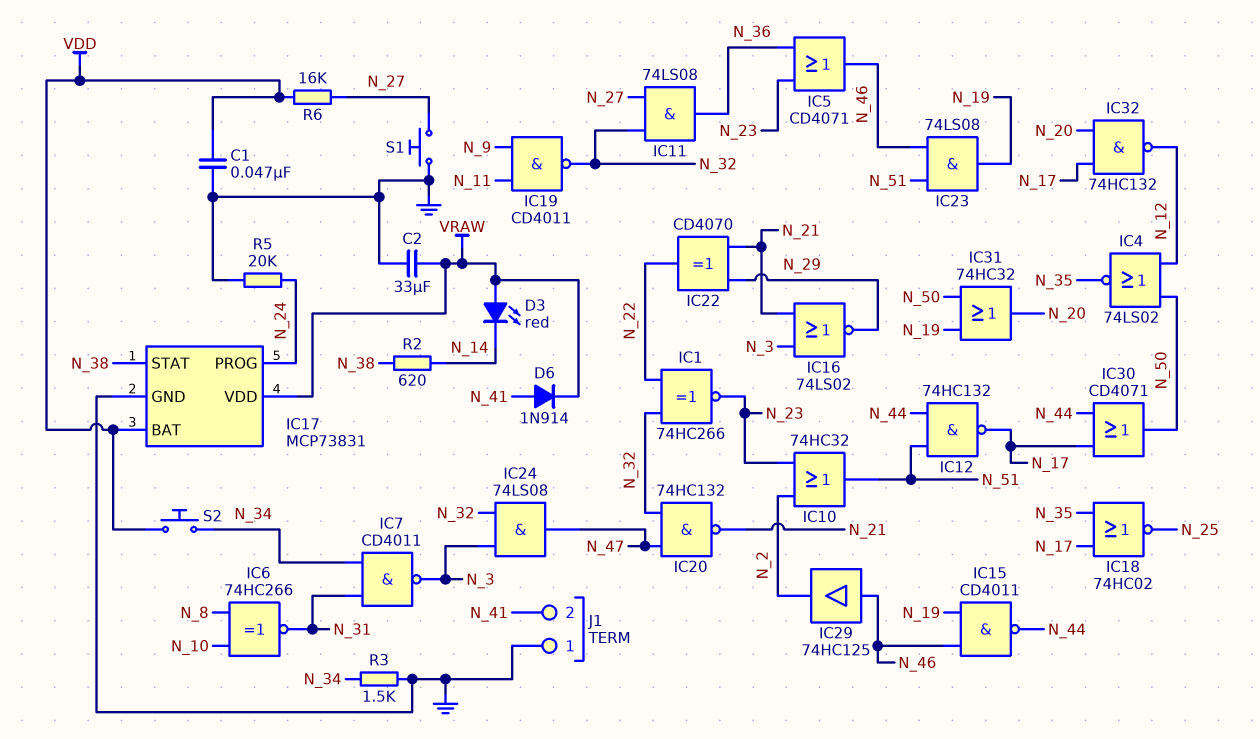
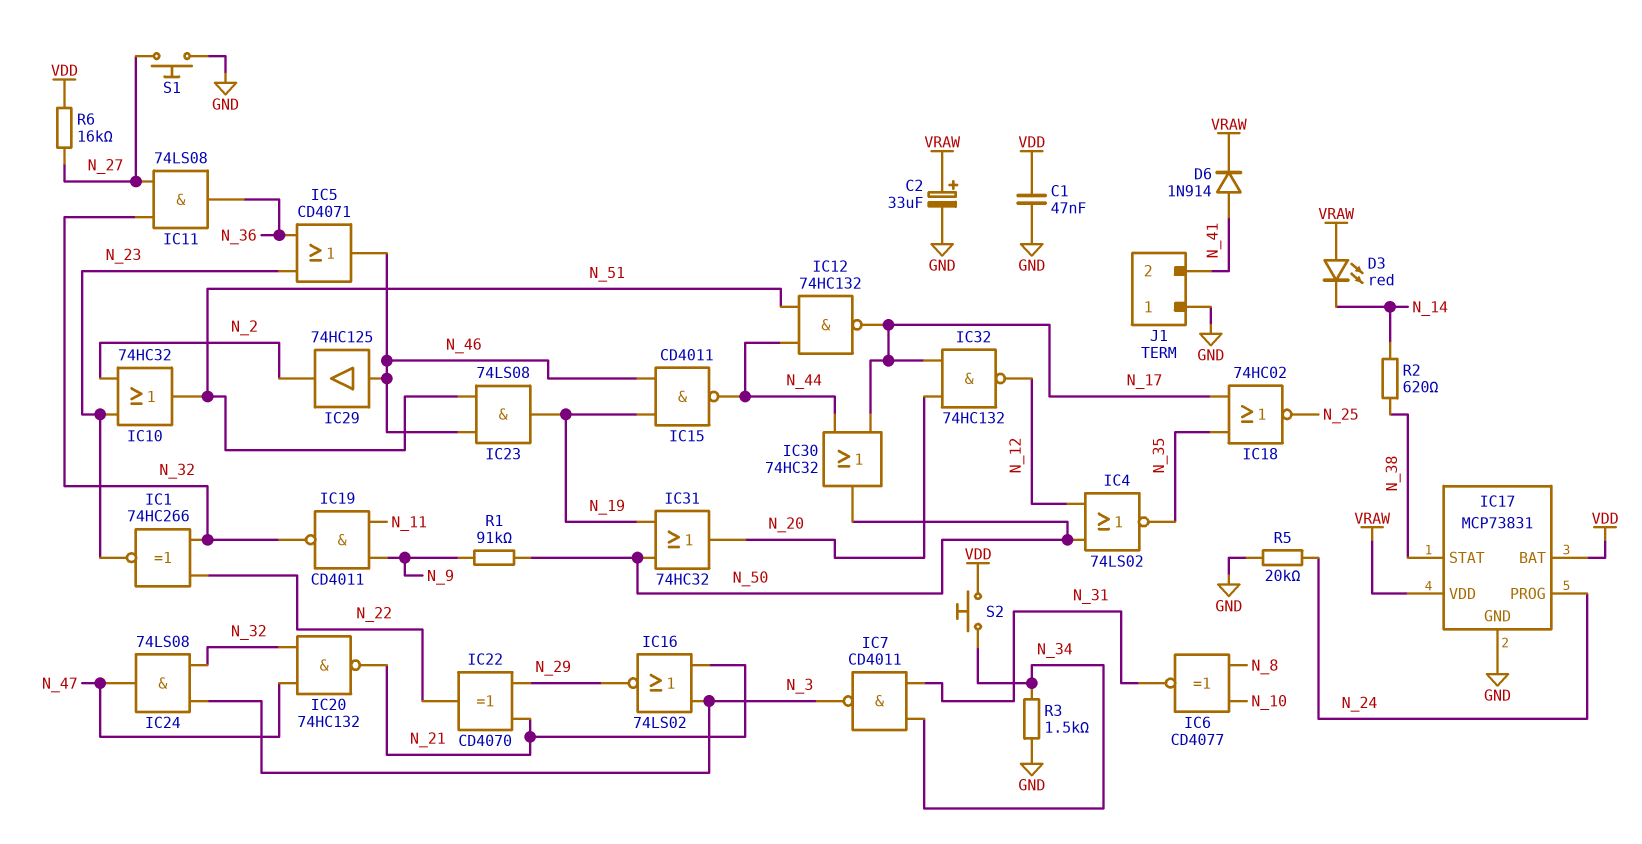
C2: 33uF (GND, VRAW) -> 33uF (plus VRAW, minus GND)
IC6: XNOR 74HC266 (in N_8, in N_10, out N_31) -> XNOR CD4077 (in N_8, in N_10, out N_31)
IC30: OR CD4071 (in N_17, in N_44, out N_50) -> OR 74HC32 (in N_17, in N_44, out N_50)
R1: none -> 91k (N_9, N_50)

